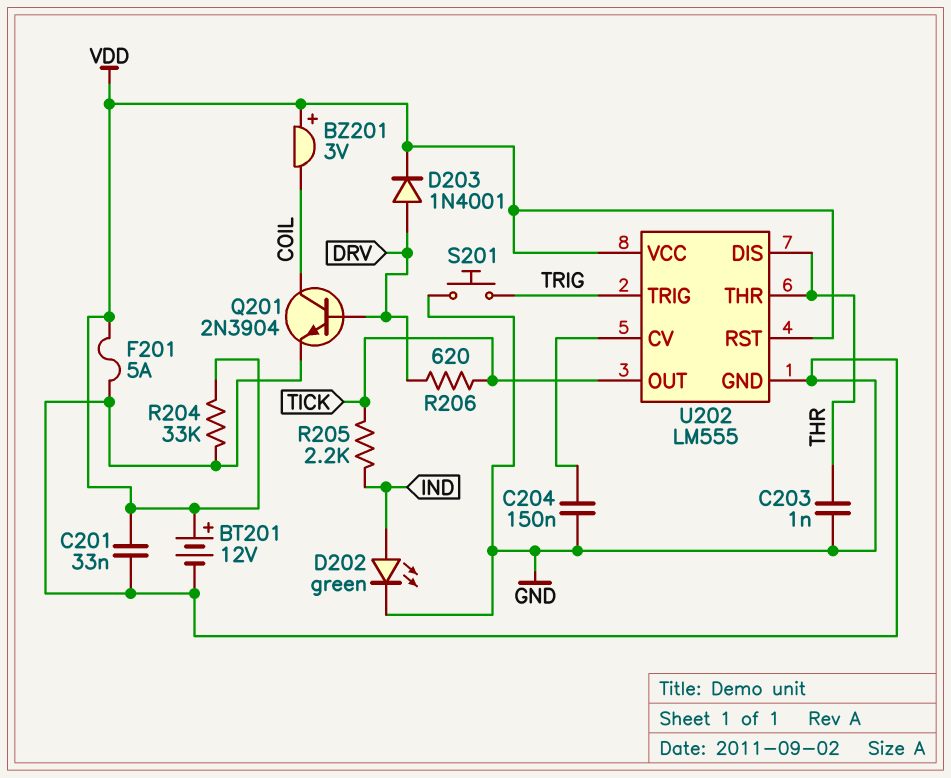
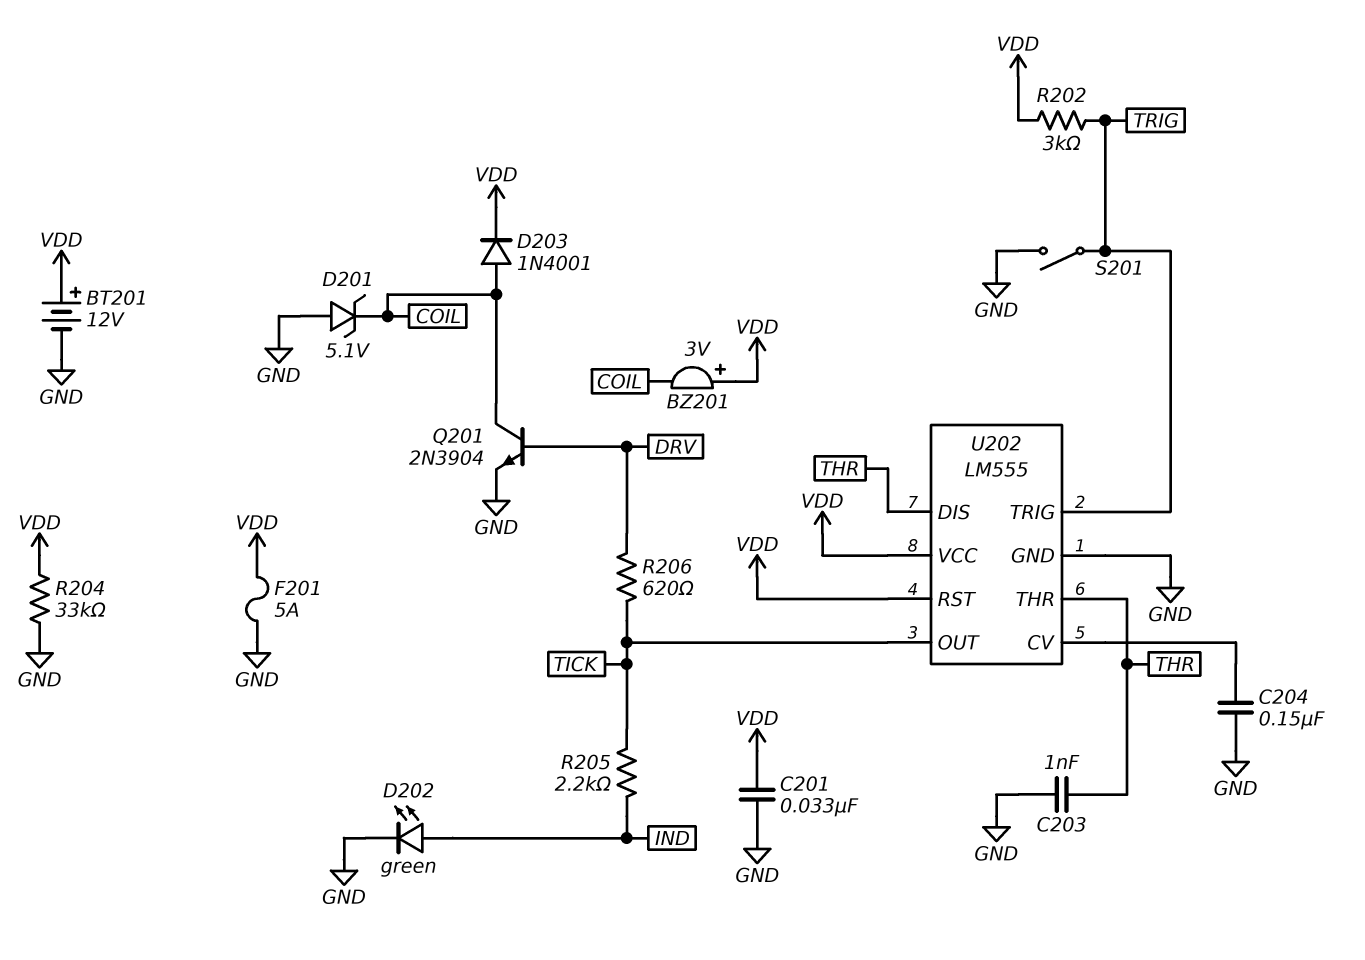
D201: none -> zener 5.1V (A GND, K COIL)
D203: diode 1N4001 (A DRV, K VDD) -> diode 1N4001 (A COIL, K VDD)
R202: none -> 3k (TRIG, VDD)
S201: button (GND, TRIG) -> switch (GND, TRIG)

